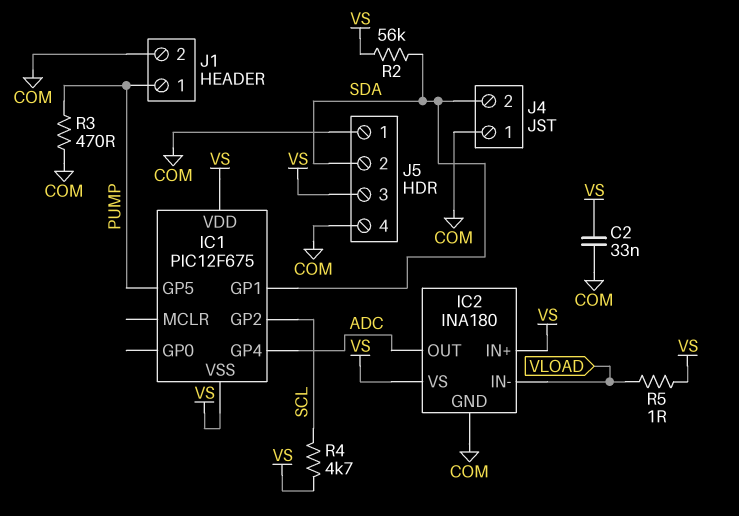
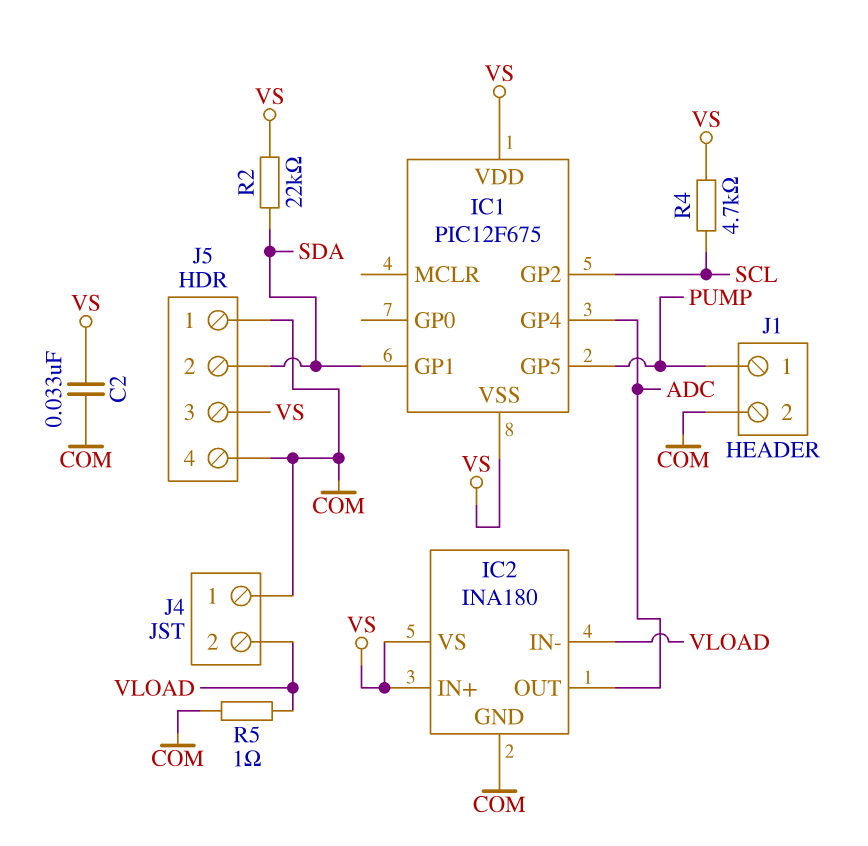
J4 pin 2: SDA -> VLOAD
R2: 56k (SDA, VS) -> 22k (SDA, VS)
R3: 470 (COM, PUMP) -> none
R5: 1 (VLOAD, VS) -> 1 (COM, VLOAD)

